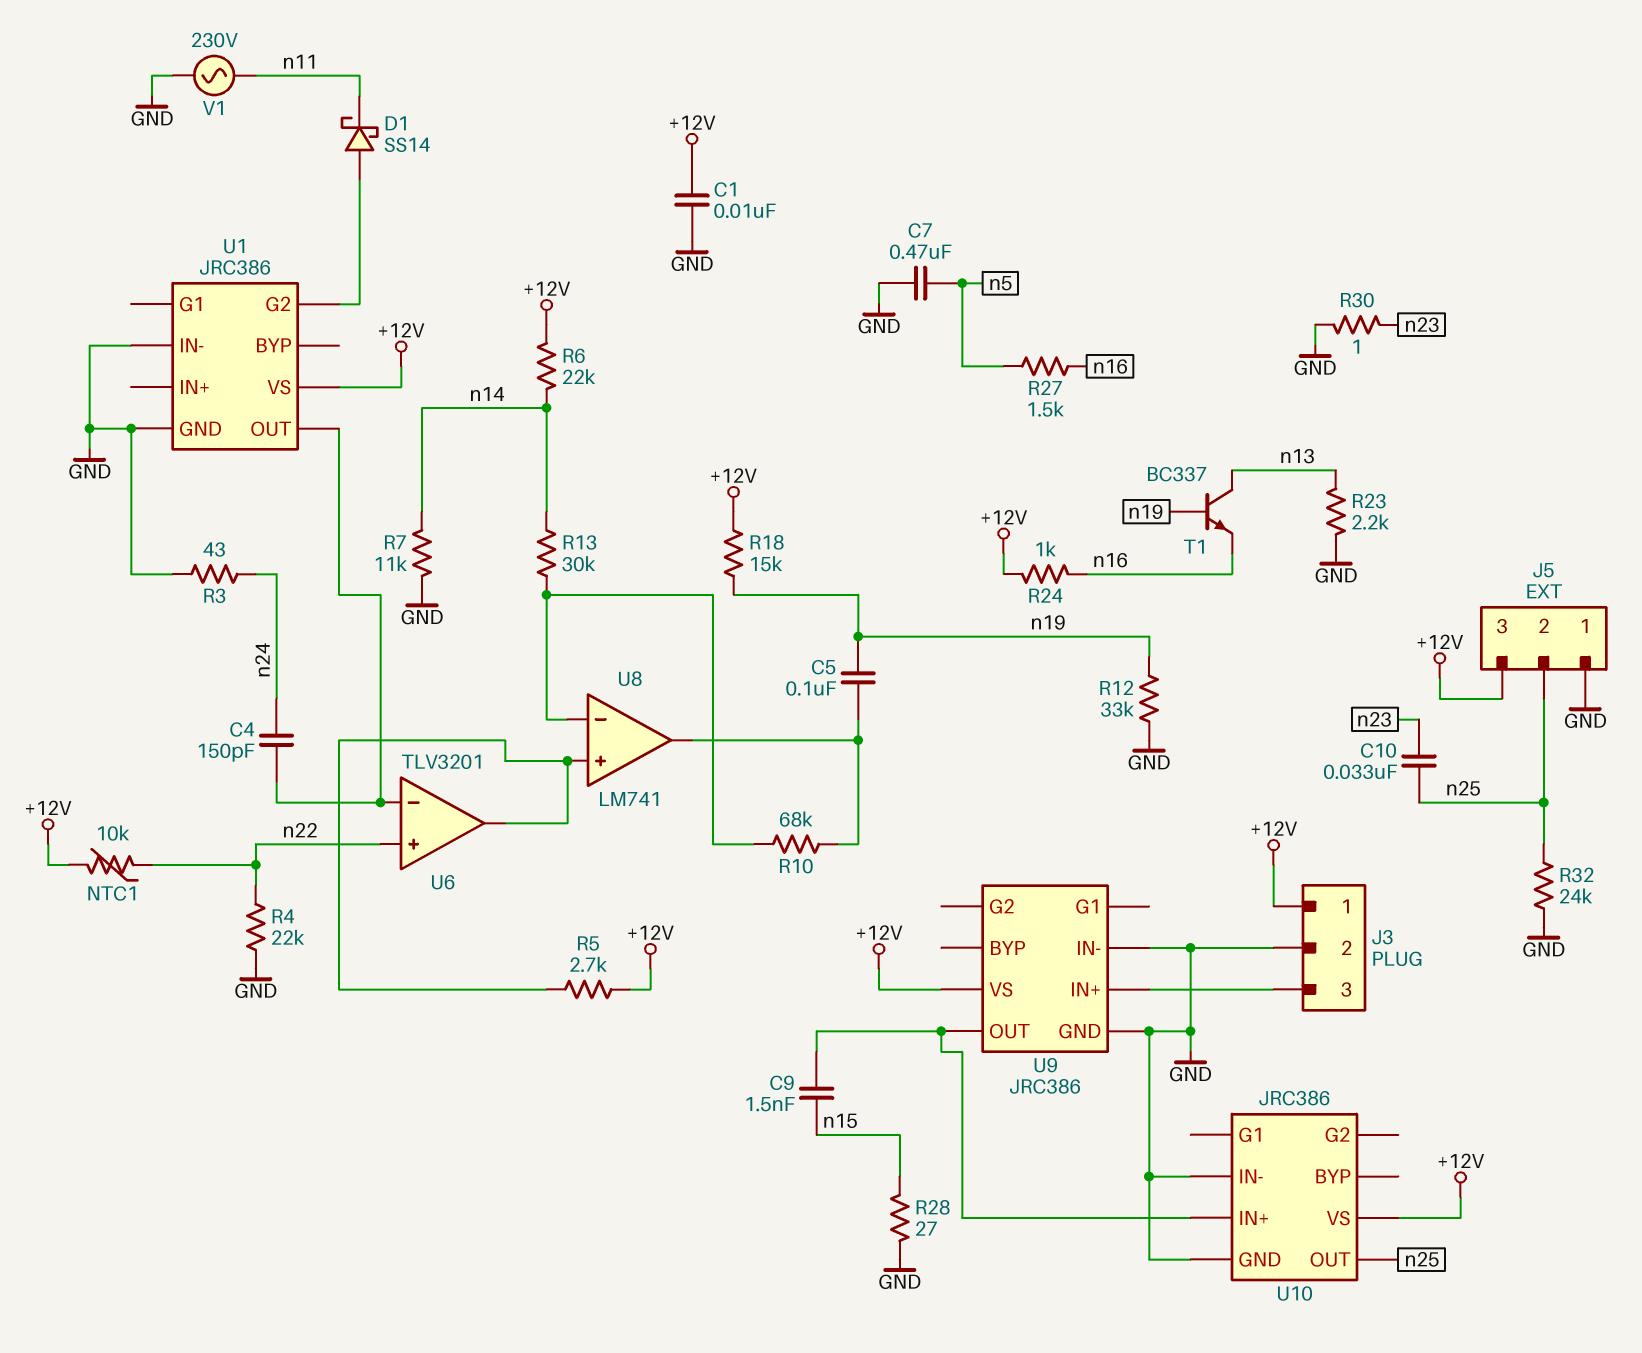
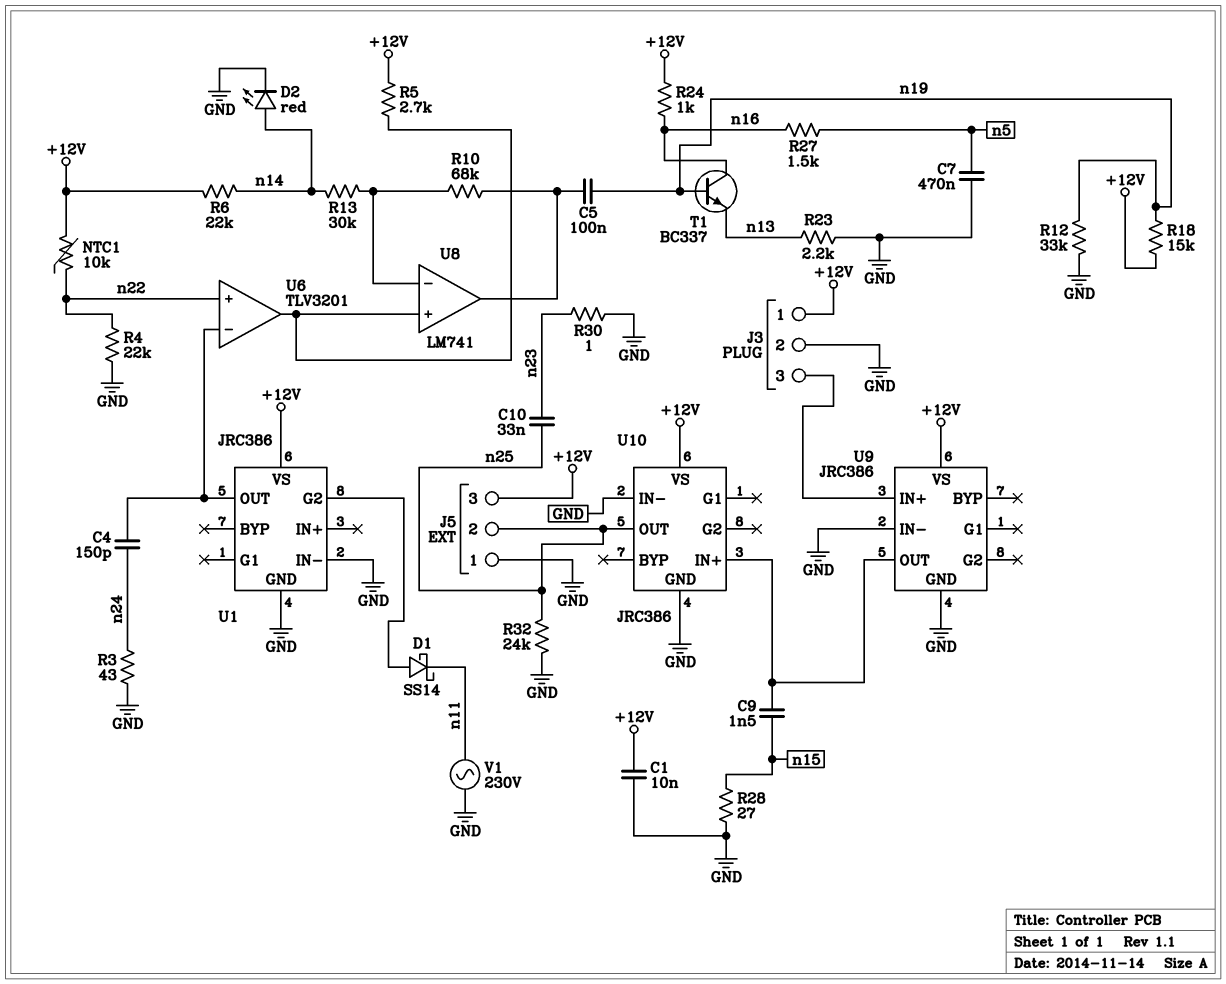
D2: none -> LED red (A n14, K GND)
R7: 11k (GND, n14) -> none
T1: NPN BC337 (B n19, C n13, E n16) -> NPN BC337 (B n19, C n16, E n13)

